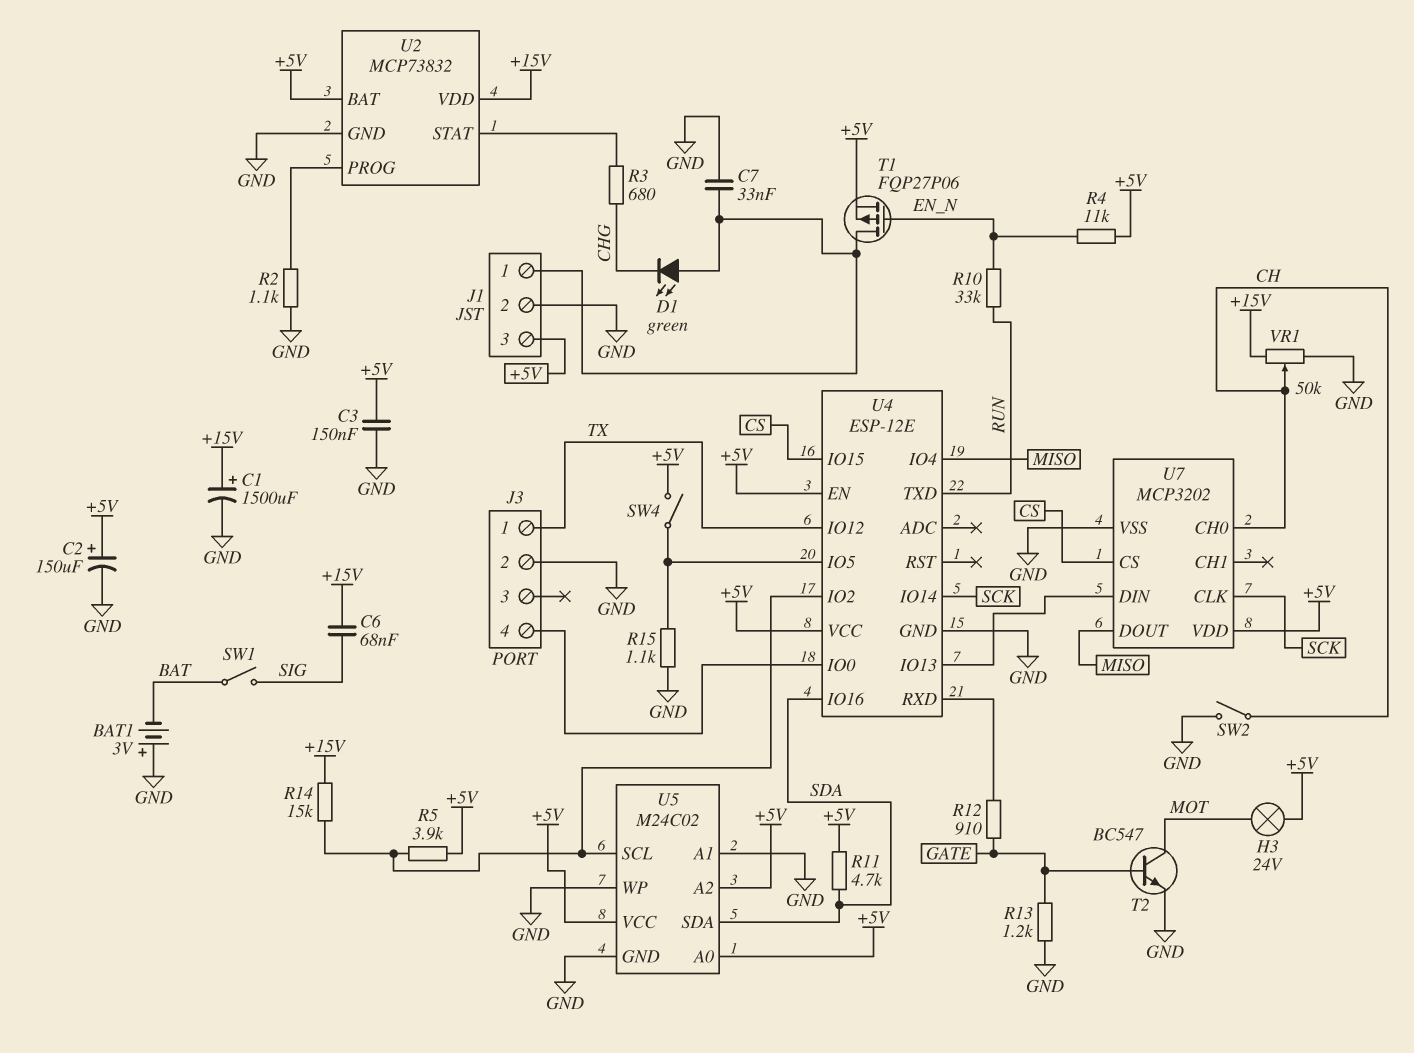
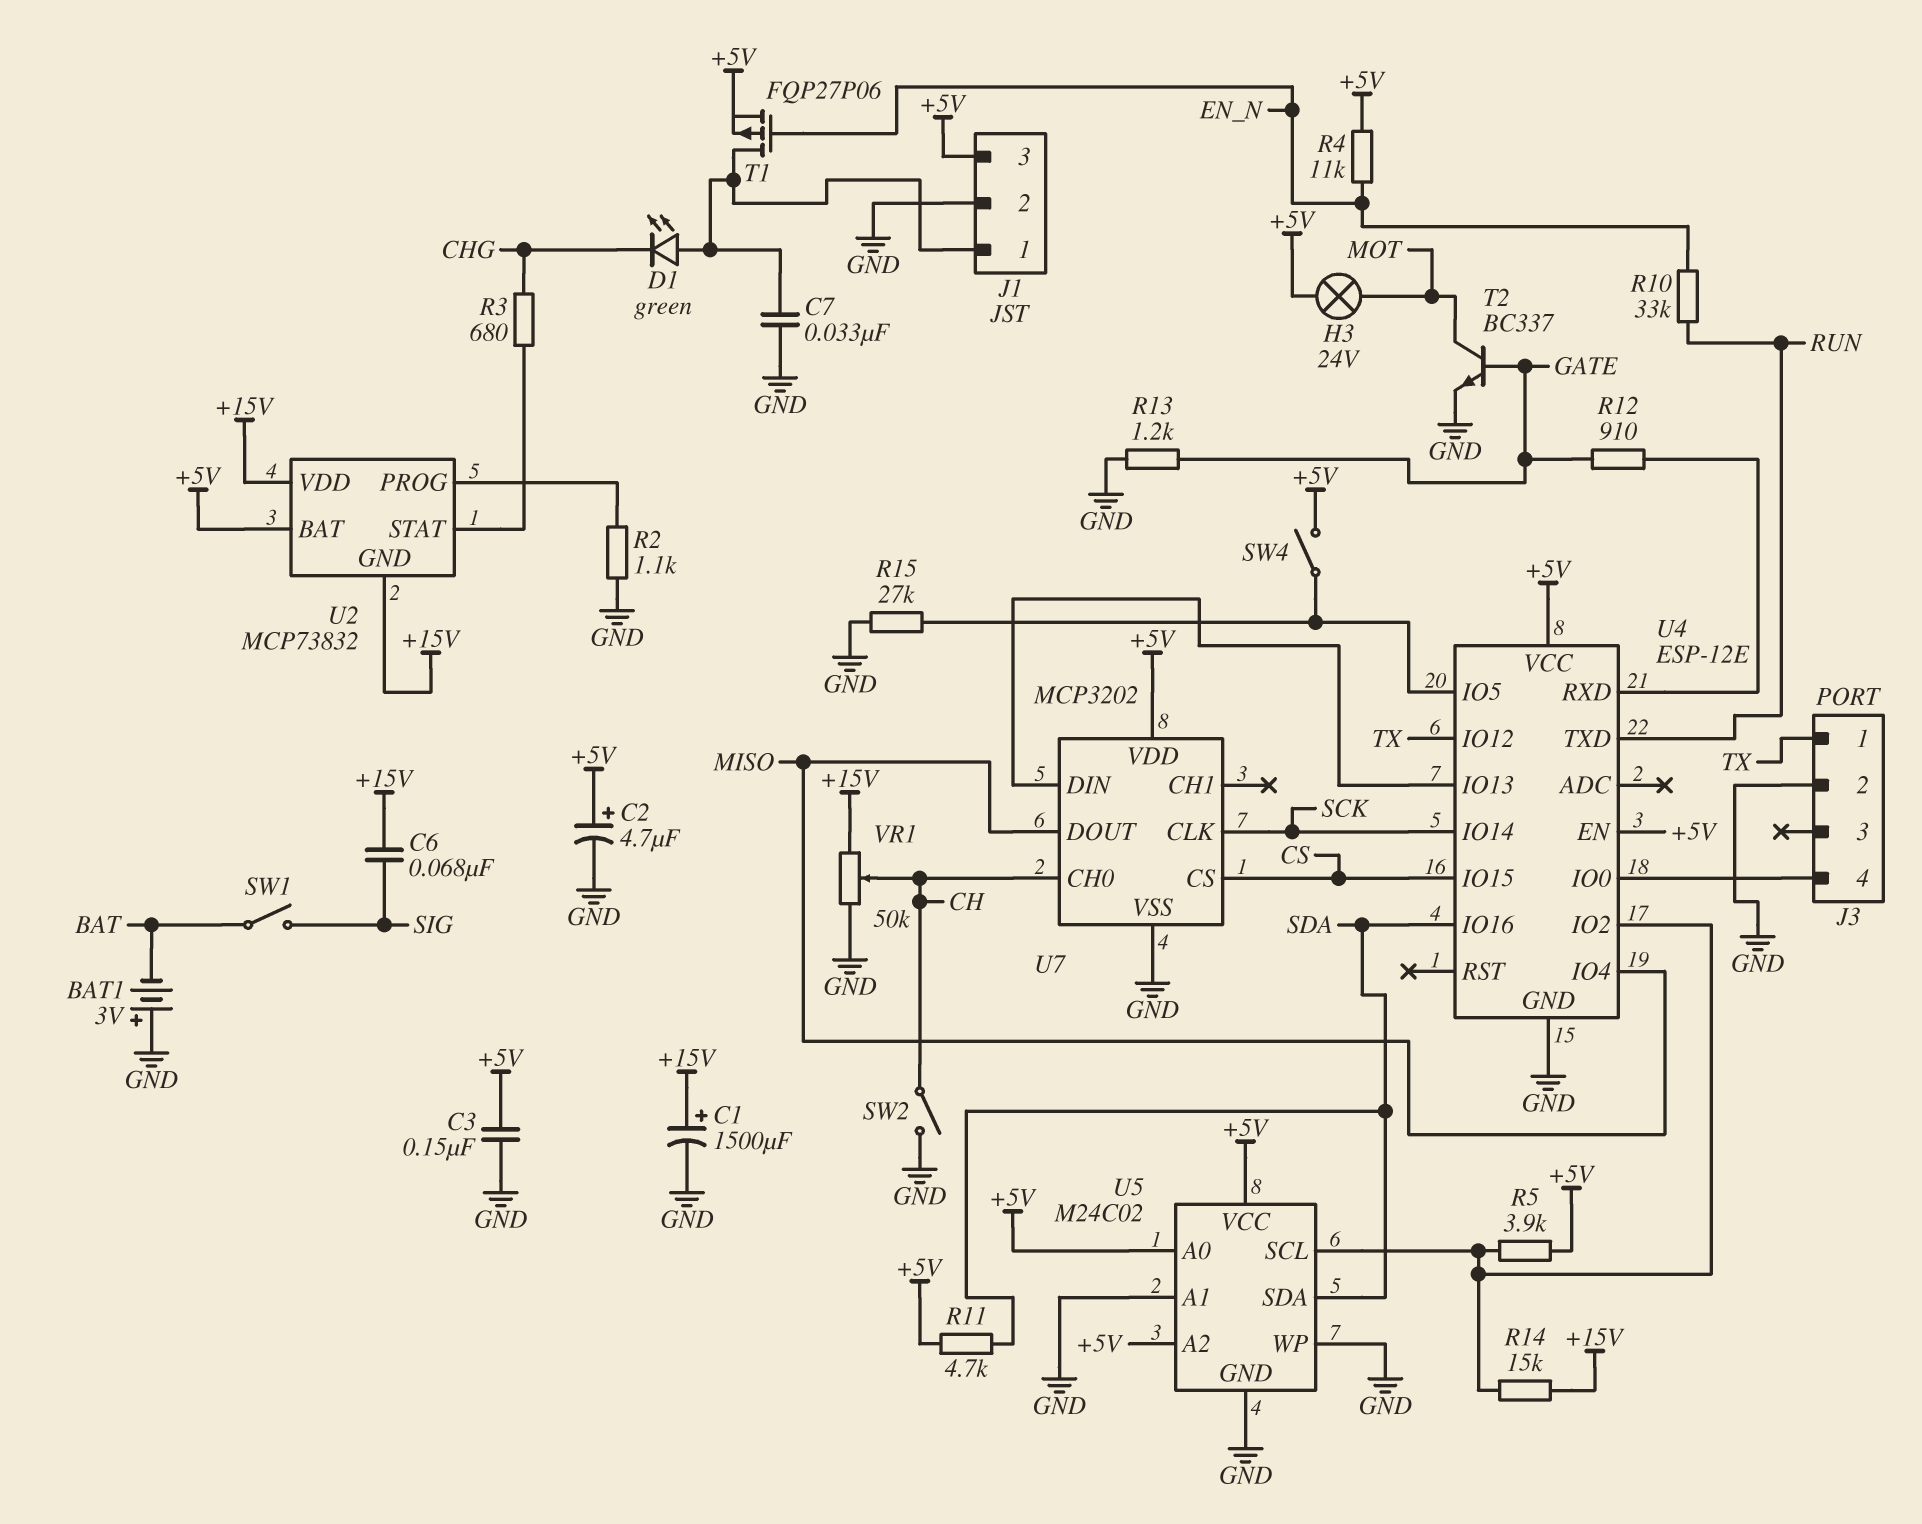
C2: 150uF (plus +5V, minus GND) -> 4.7uF (plus +5V, minus GND)
R15: 1.1k (GND, U4/IO5) -> 27k (GND, U4/IO5)
T2: NPN BC547 (B GATE, C MOT, E GND) -> NPN BC337 (B GATE, C MOT, E GND)
U2 pin GND: GND -> +15V

